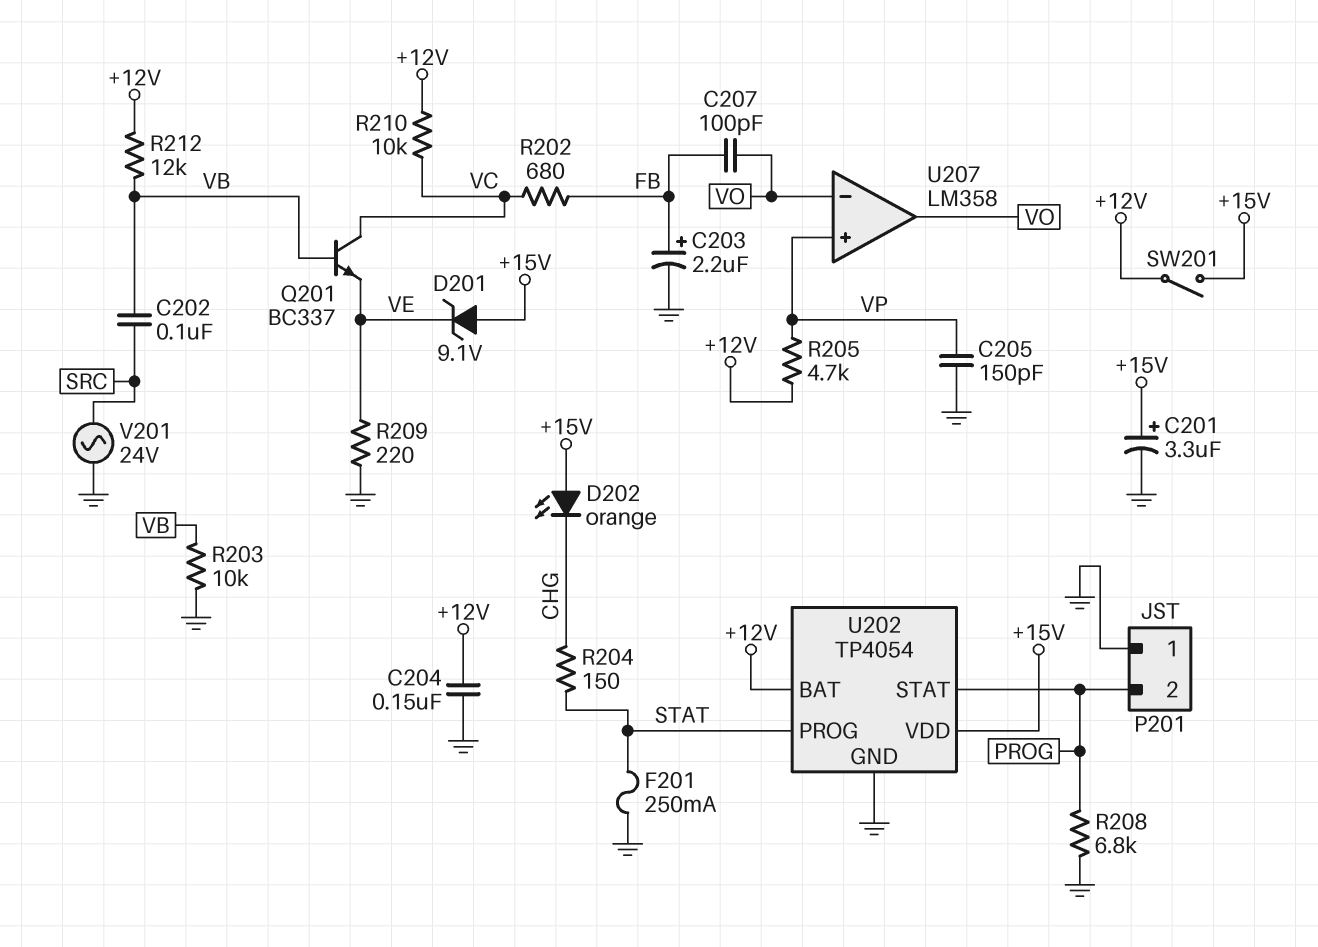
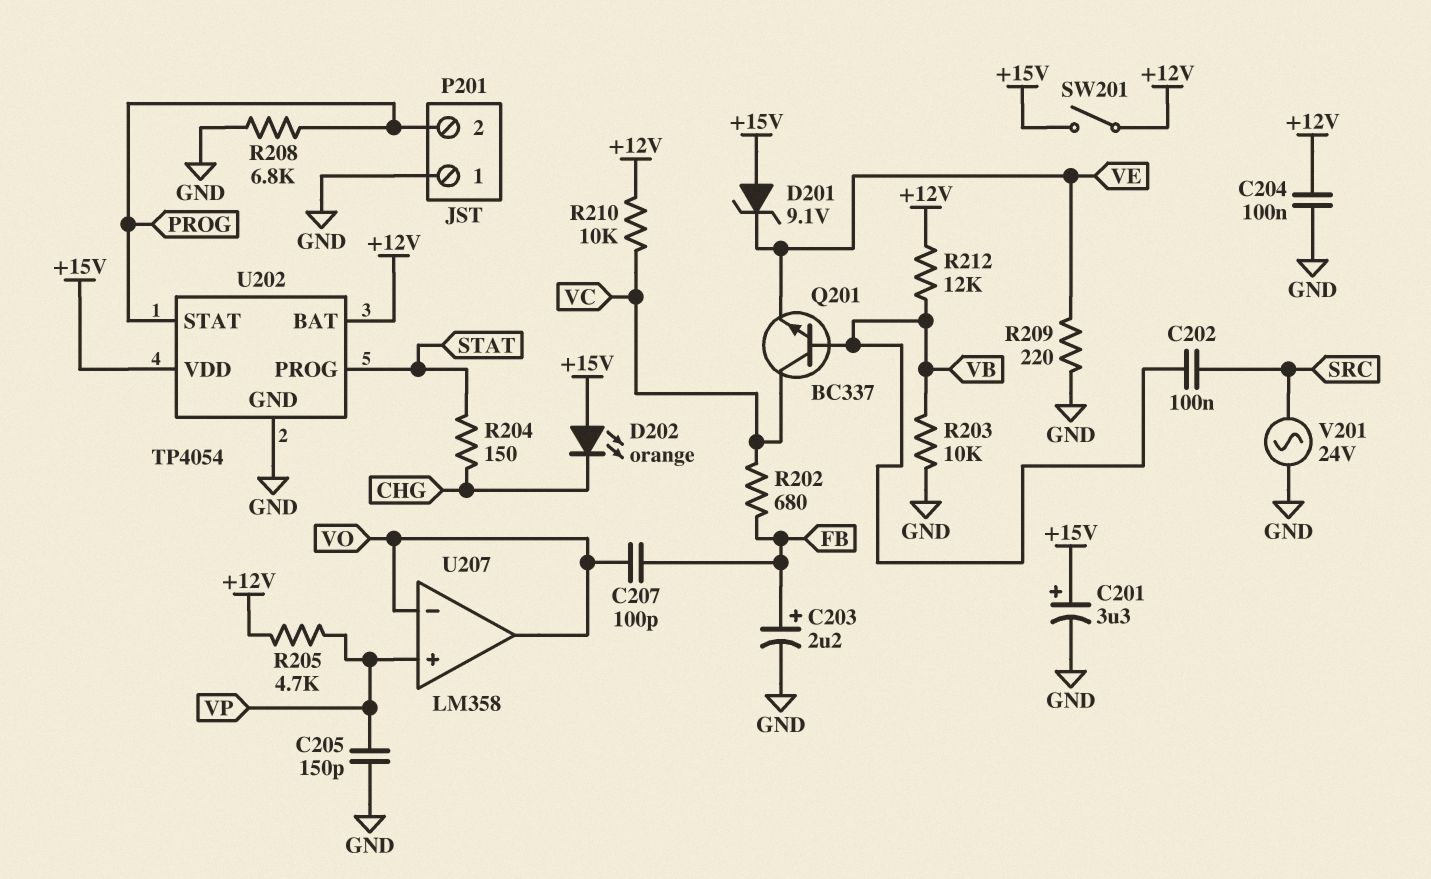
C204: 150nF (+12V, GND) -> 100nF (+12V, GND)
F201: 250mA (GND, STAT) -> none

